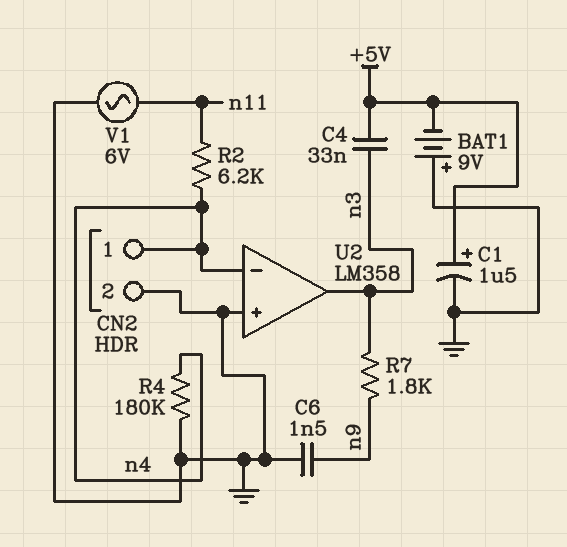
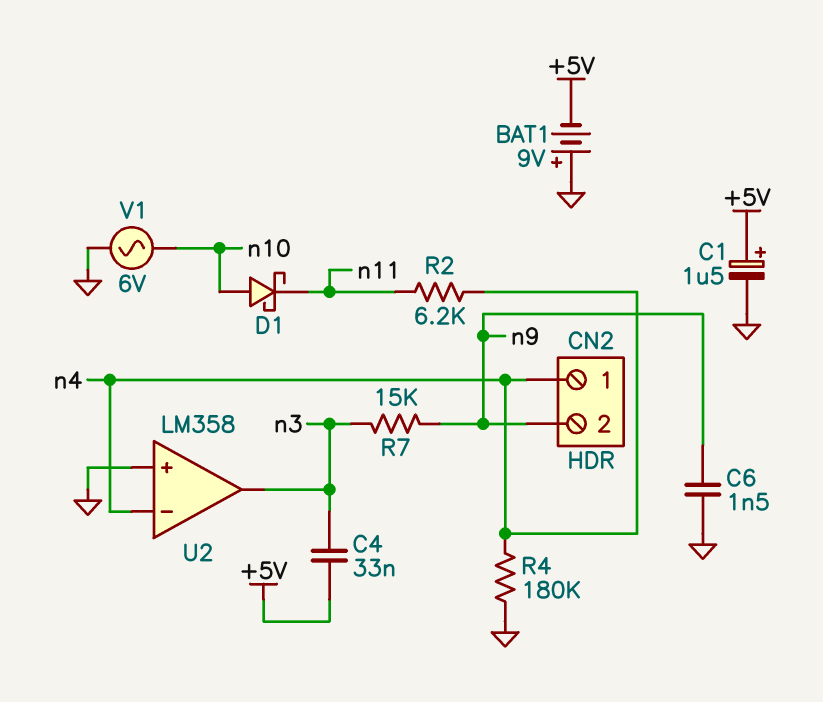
CN2 pin 2: GND -> n9
D1: none -> schottky (A n10, K n11)
R7: 1.8k (n3, n9) -> 15k (n3, n9)
V1: AC 6V (GND, n11) -> AC 6V (GND, n10)

